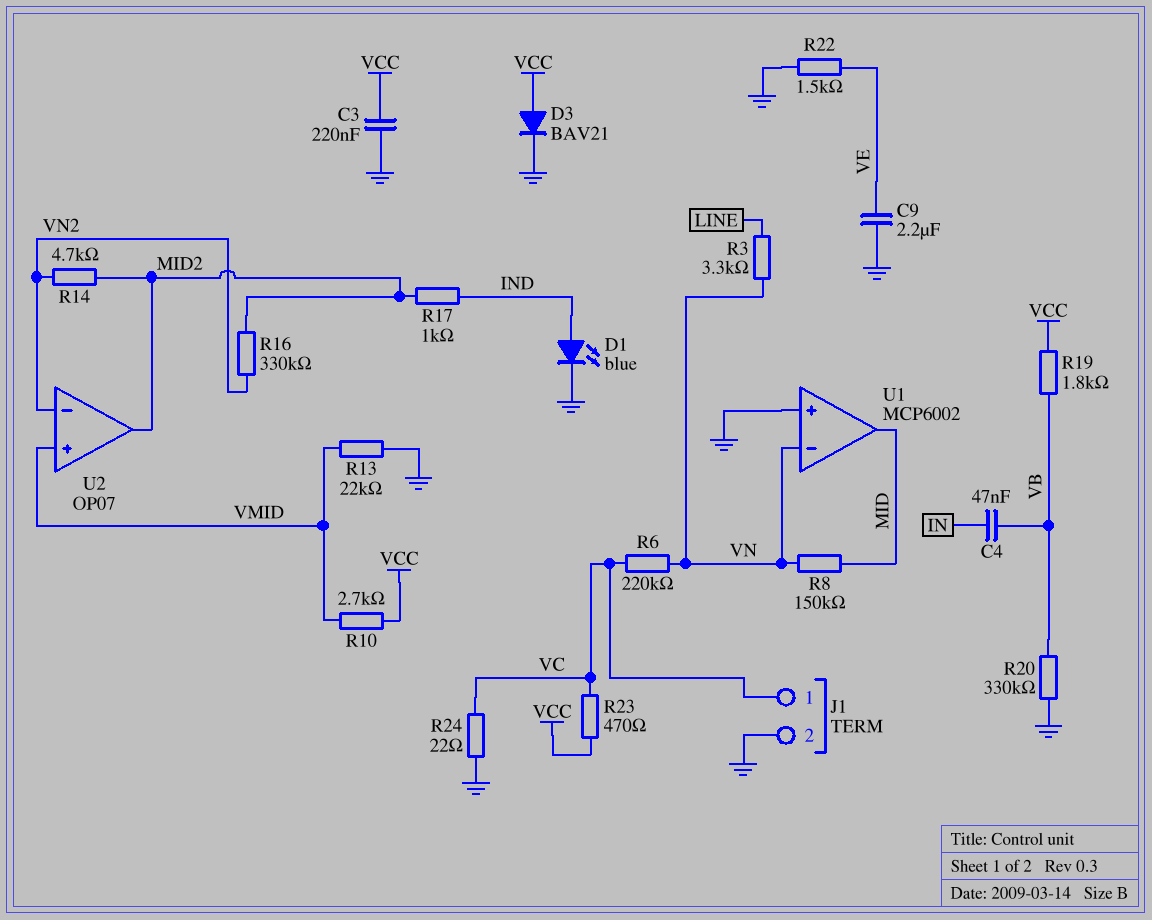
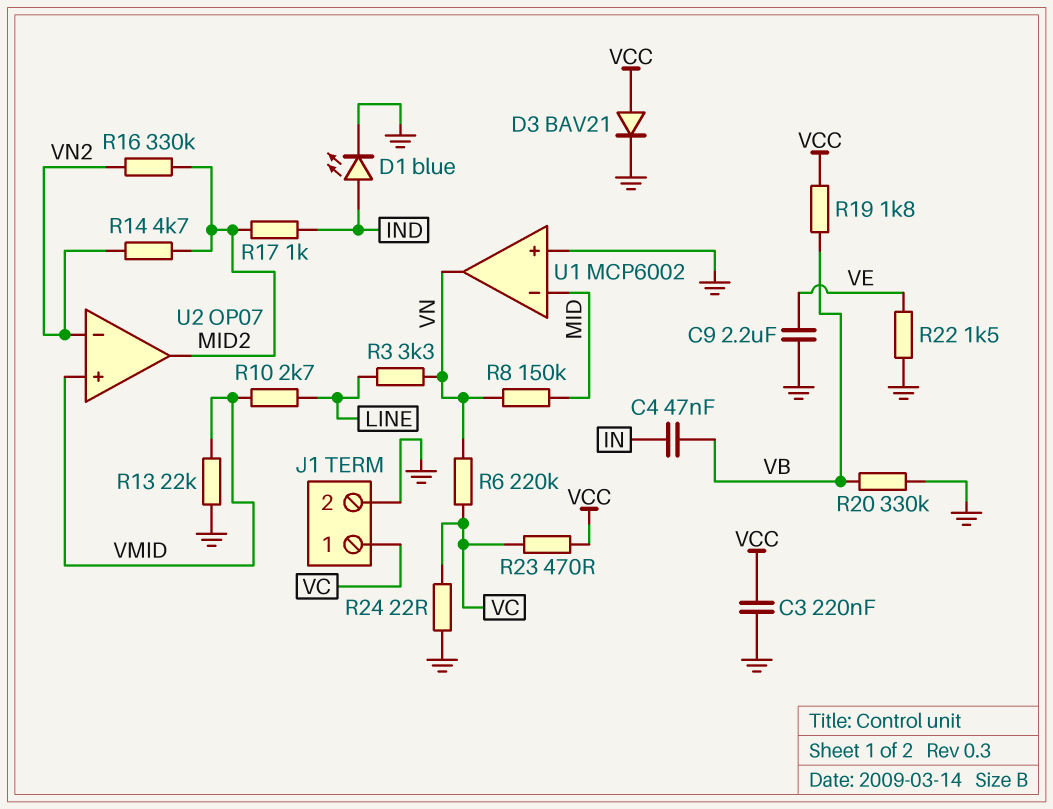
R10: 2.7k (VCC, VMID) -> 2.7k (LINE, VMID)
U1 pin in-: VN -> MID
U1 pin out: MID -> VN

